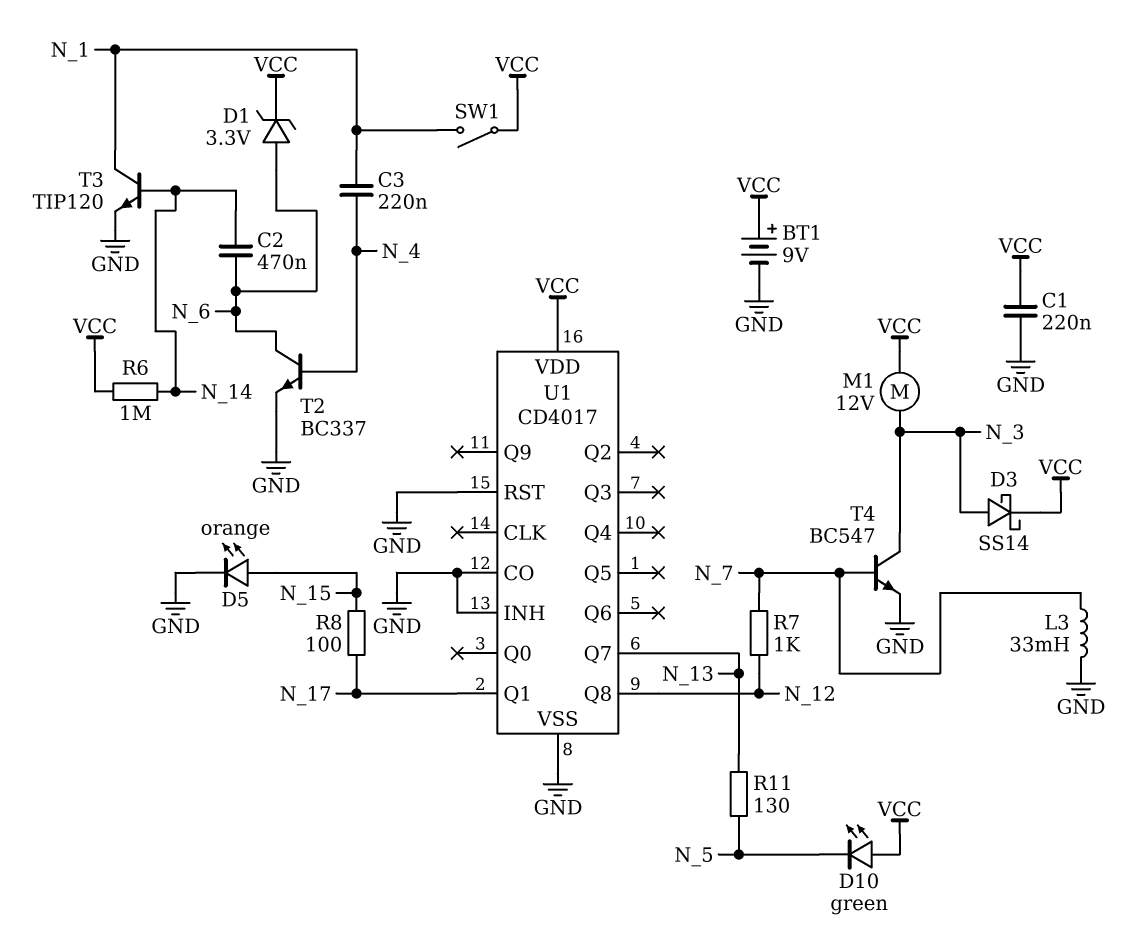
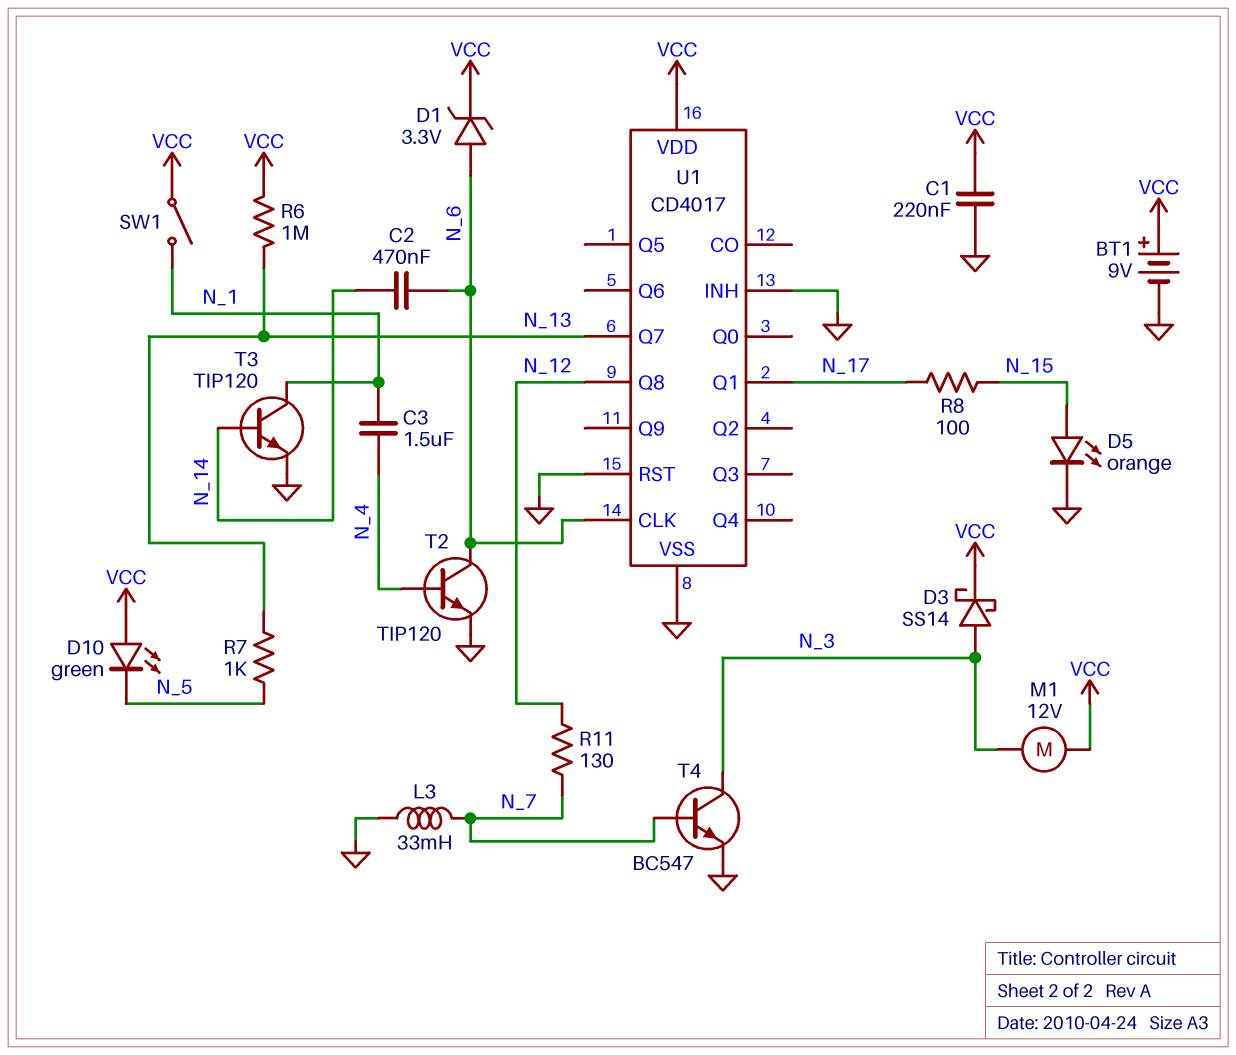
C3: 220nF (N_1, N_4) -> 1.5uF (N_1, N_4)
R6: 1M (N_14, VCC) -> 1M (N_13, VCC)
R7: 1k (N_7, N_12) -> 1k (N_5, N_13)
R11: 130 (N_5, N_13) -> 130 (N_7, N_12)
T2: NPN BC337 (B N_4, C N_6, E GND) -> NPN TIP120 (B N_4, C N_6, E GND)
U1 pin CLK: none -> N_6
U1 pin CO: GND -> none

